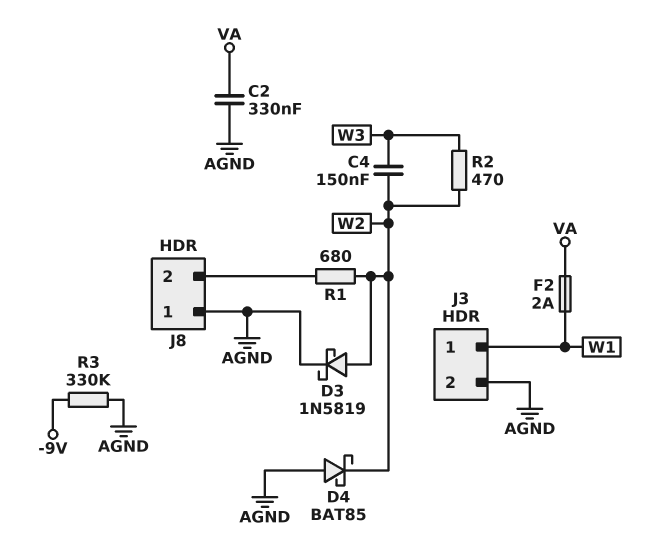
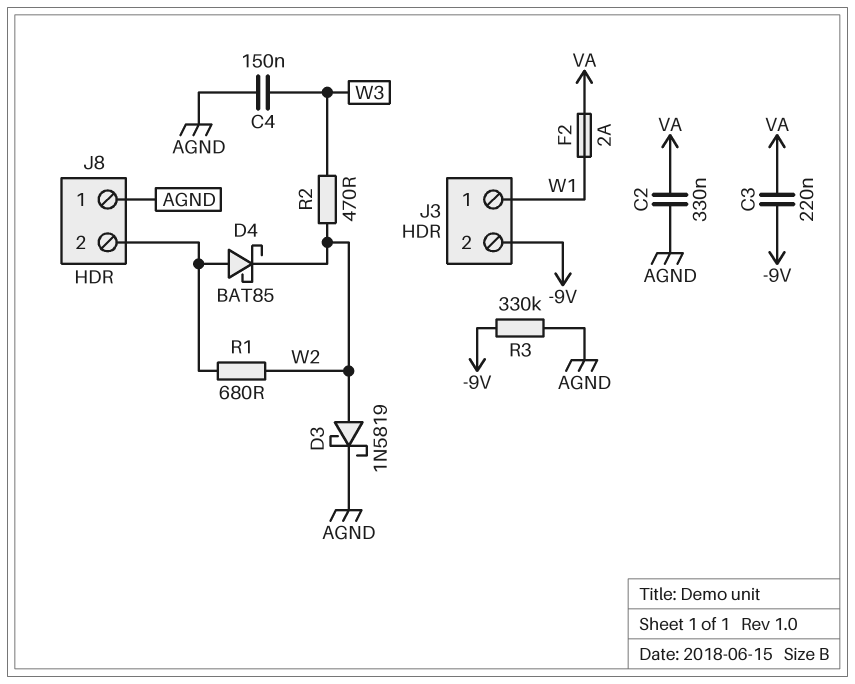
C3: none -> 220nF (-9V, VA)
C4: 150nF (W2, W3) -> 150nF (AGND, W3)
D4: schottky BAT85 (A AGND, K W2) -> schottky BAT85 (A J8/2, K W2)
J3 pin 2: AGND -> -9V

